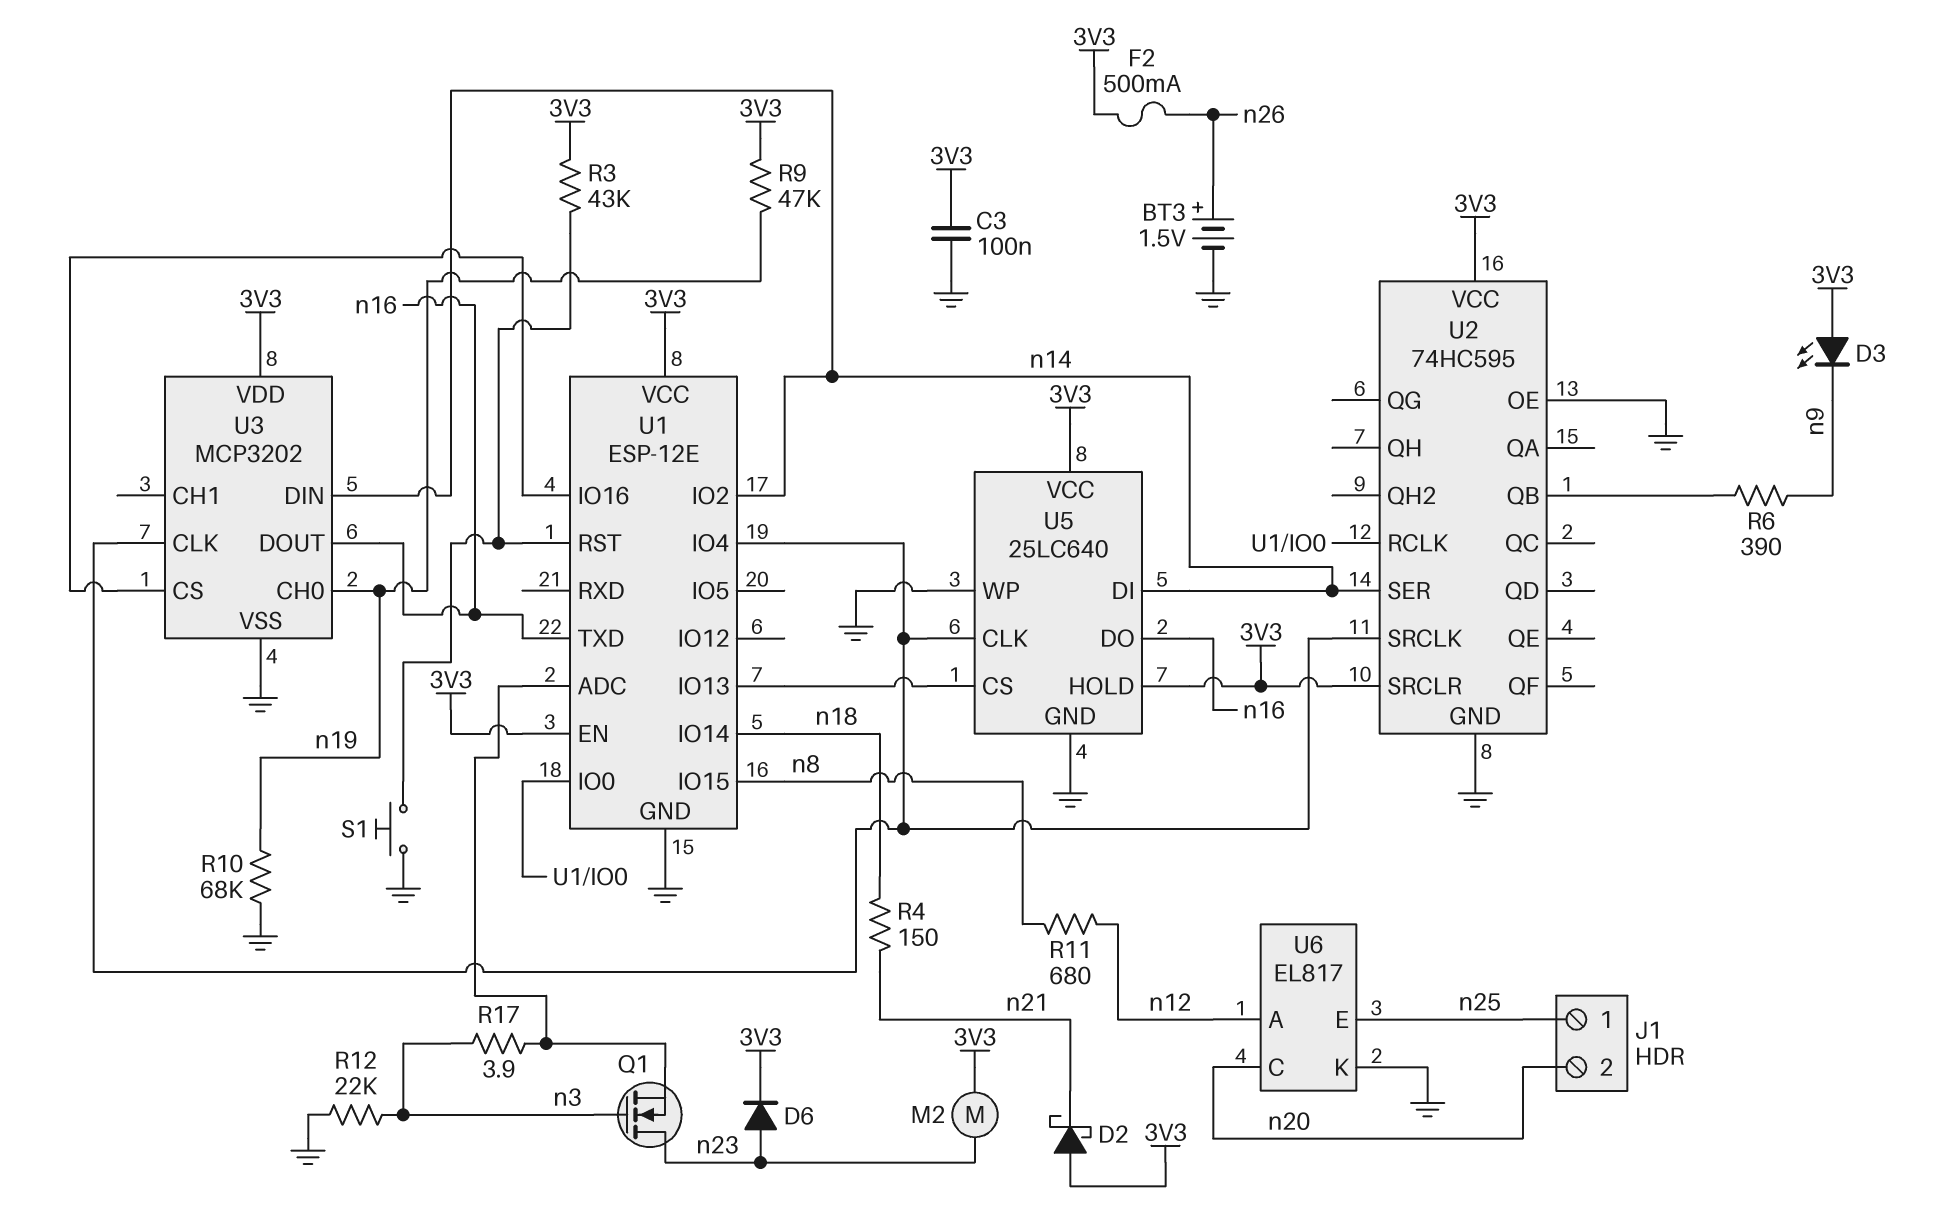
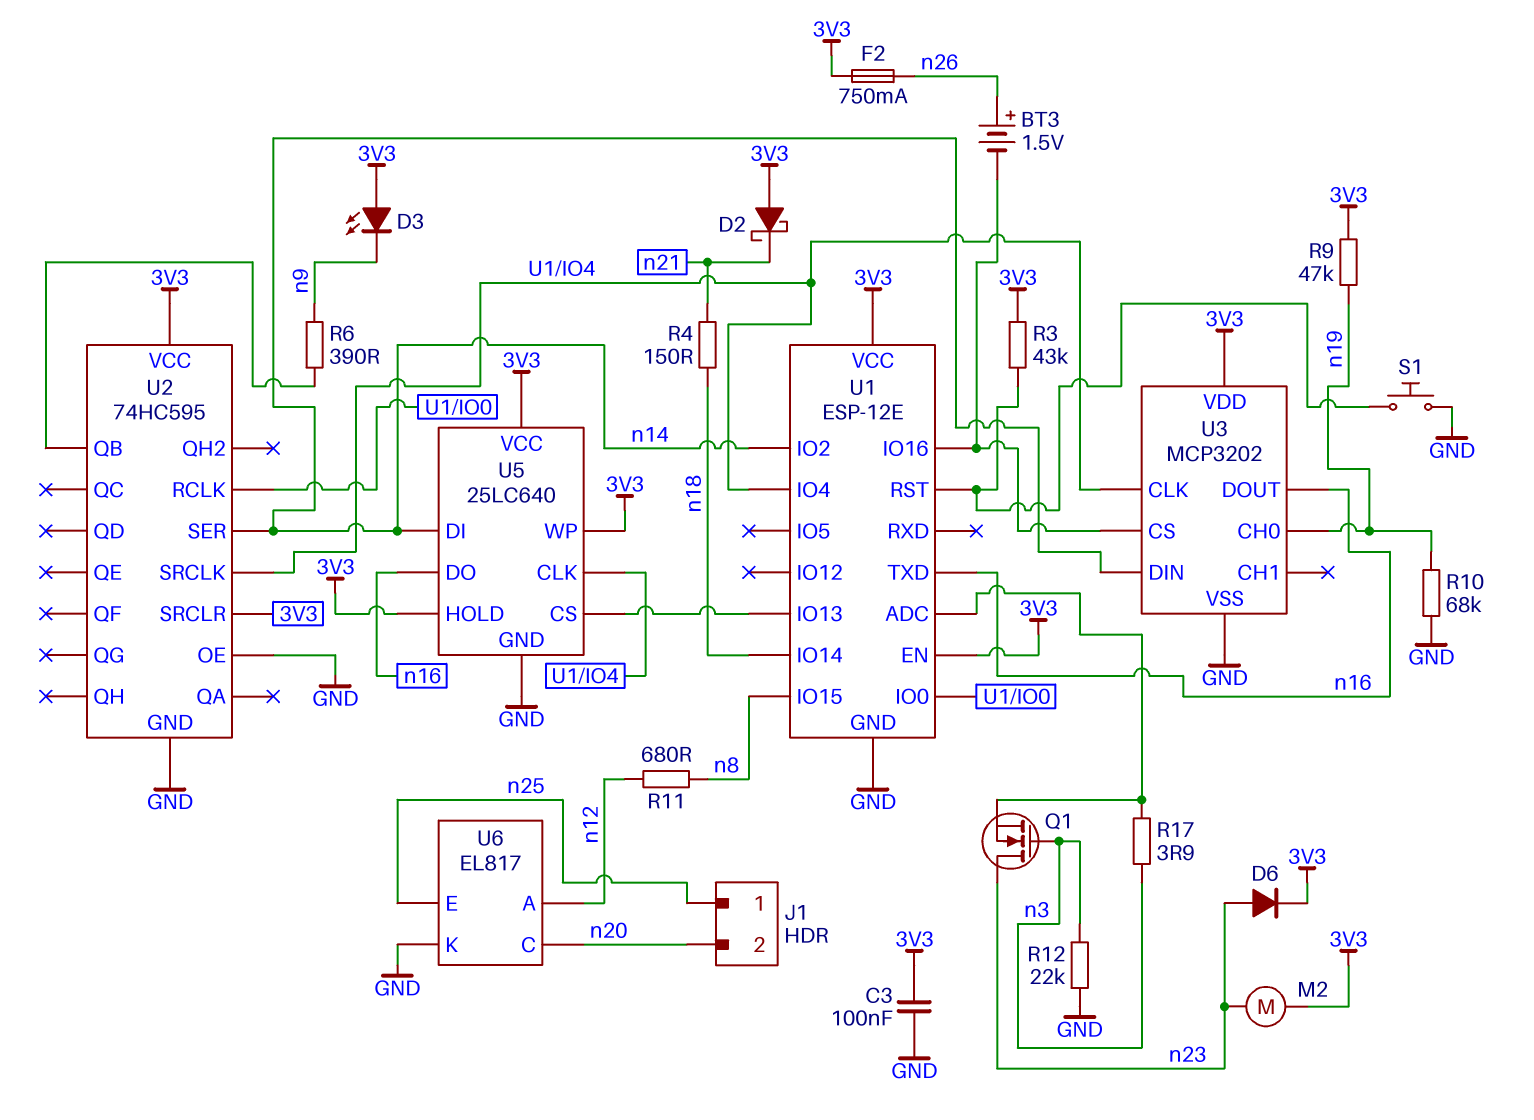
BT3: 1.5V (plus n26, minus GND) -> 1.5V (plus n26, minus U1/IO16)
F2: 500mA (3V3, n26) -> 750mA (3V3, n26)
U5 pin WP: GND -> 3V3

